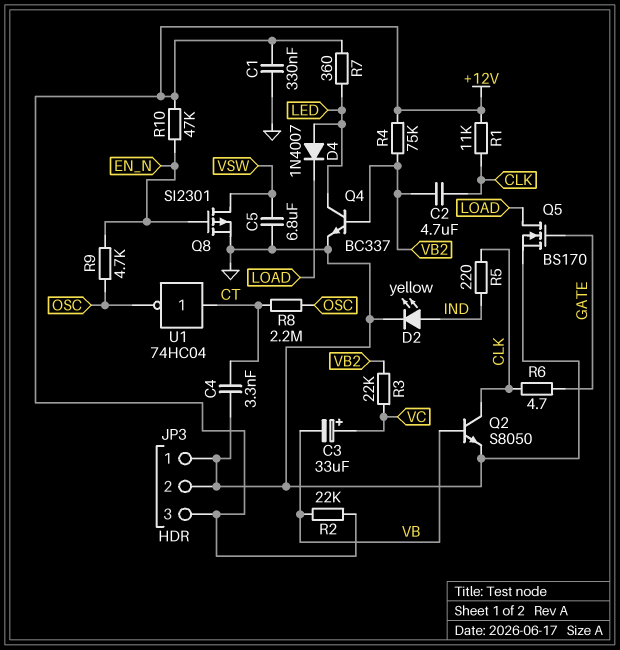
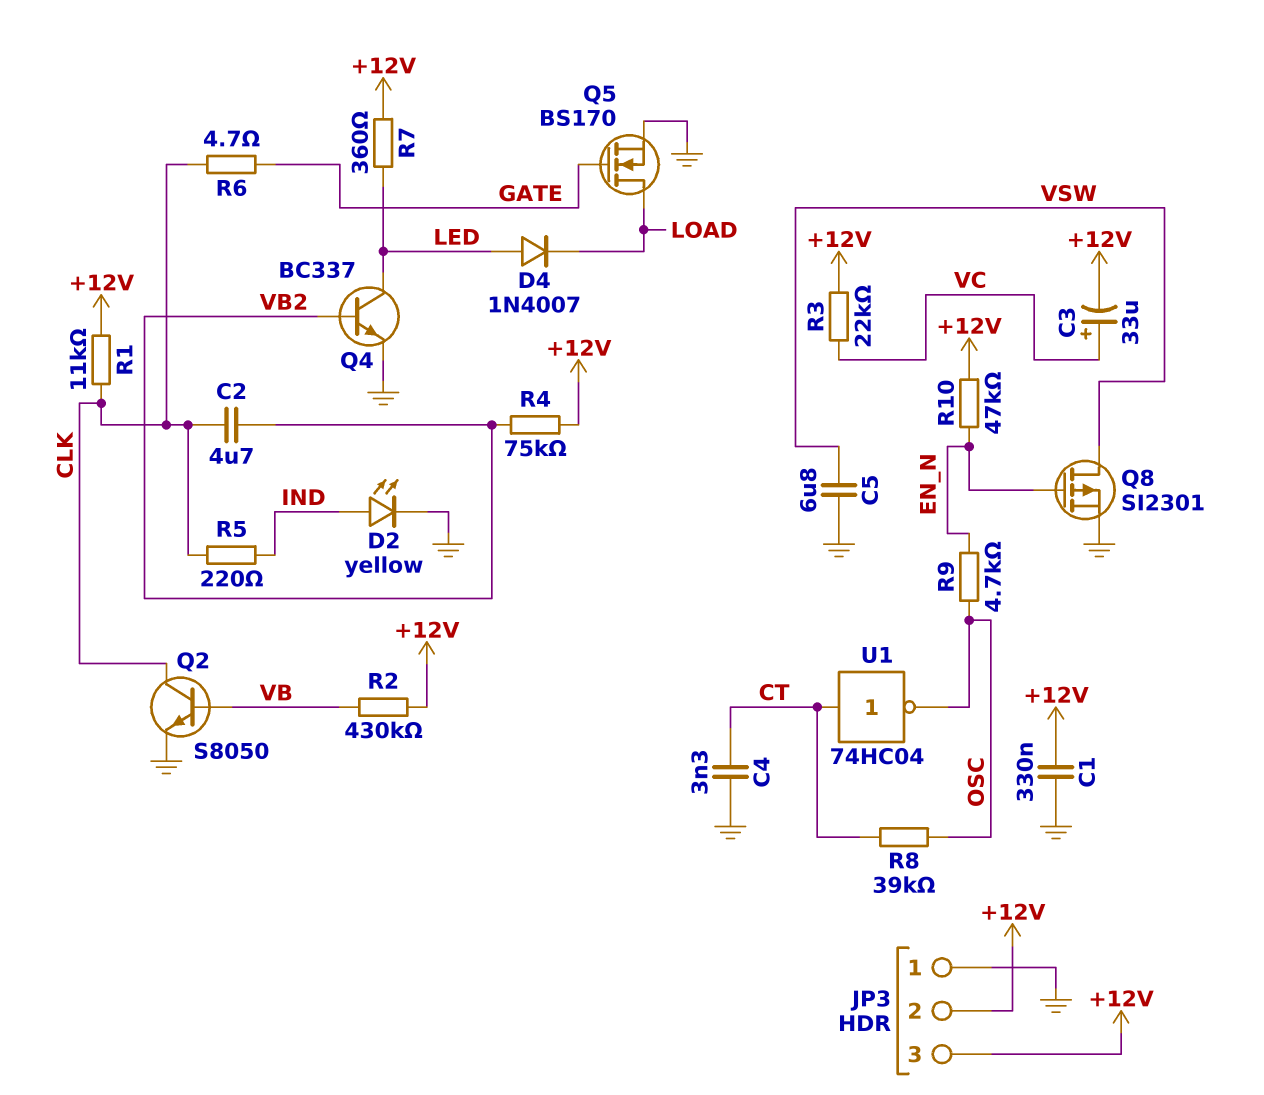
C3: 33uF (plus VC, minus VB) -> 33uF (plus VC, minus +12V)
JP3 pin 2: GND -> +12V
R2: 22k (+12V, VB) -> 430k (+12V, VB)
R3: 22k (VB2, VC) -> 22k (+12V, VC)
R8: 2.2M (CT, OSC) -> 39k (CT, OSC)

